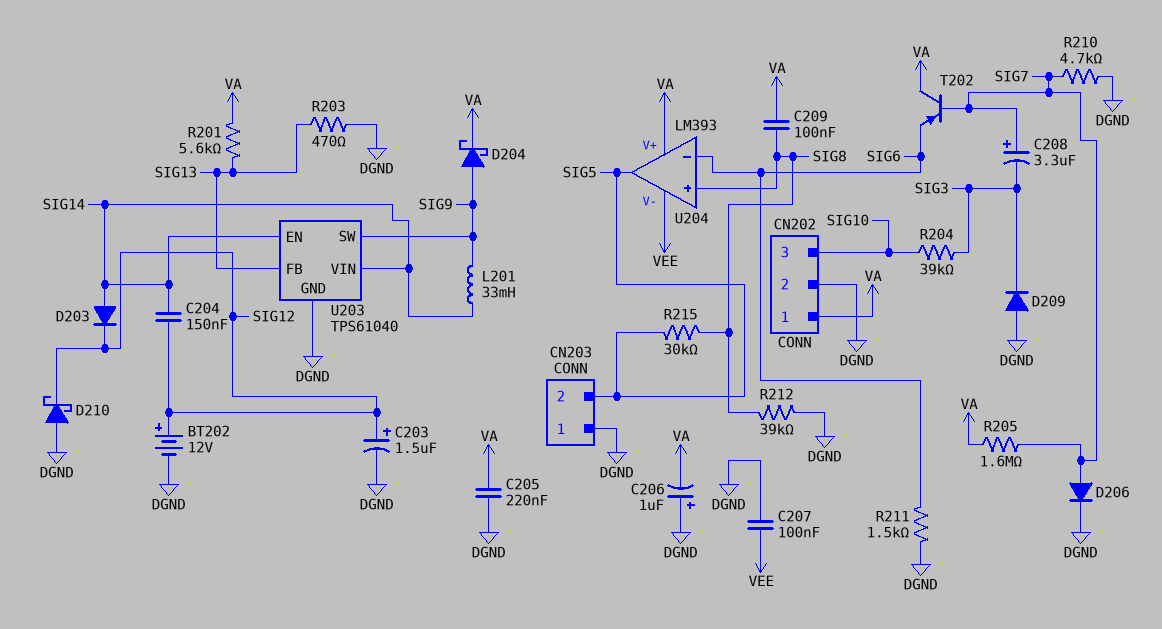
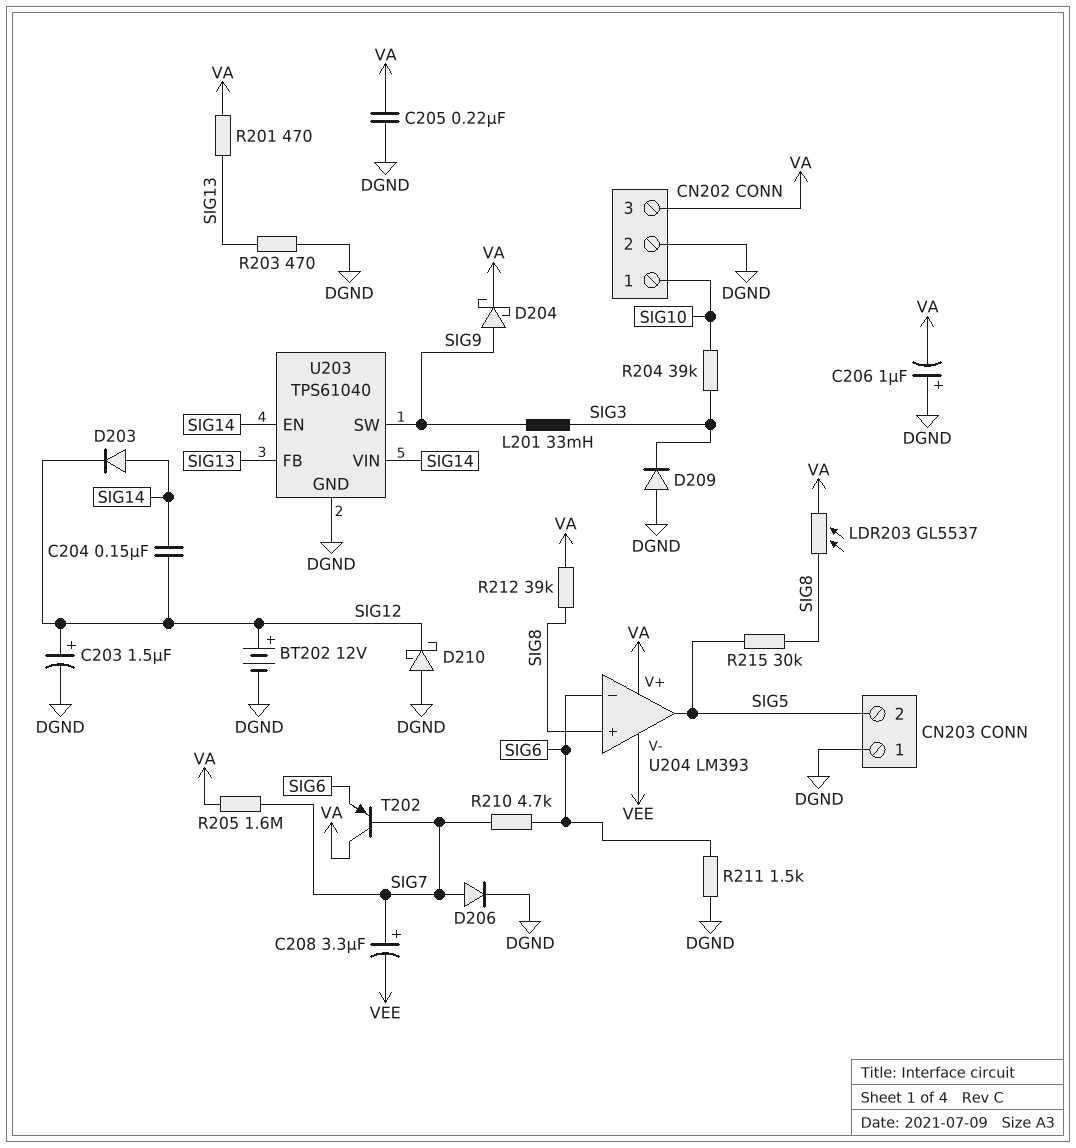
C207: 100nF (DGND, VEE) -> none
C208: 3.3uF (plus SIG7, minus SIG3) -> 3.3uF (plus SIG7, minus VEE)
C209: 100nF (SIG8, VA) -> none
CN202 pin 1: VA -> SIG10
CN202 pin 3: SIG10 -> VA
L201: 33mH (SIG9, SIG14) -> 33mH (SIG3, SIG9)
LDR203: none -> GL5537 (SIG8, VA)
R201: 5.6k (SIG13, VA) -> 470 (SIG13, VA)
R210: 4.7k (DGND, SIG7) -> 4.7k (SIG6, SIG7)
R212: 39k (DGND, SIG8) -> 39k (SIG8, VA)

